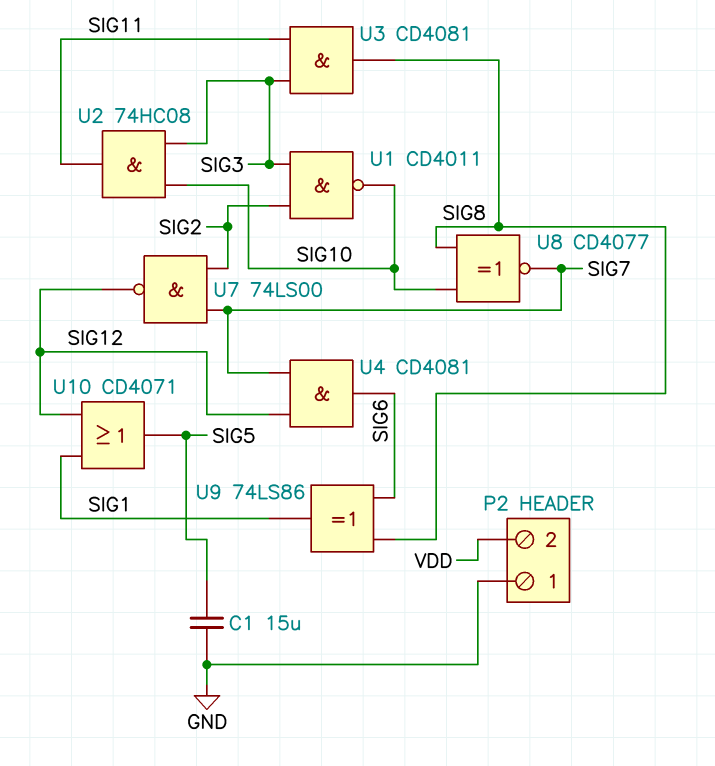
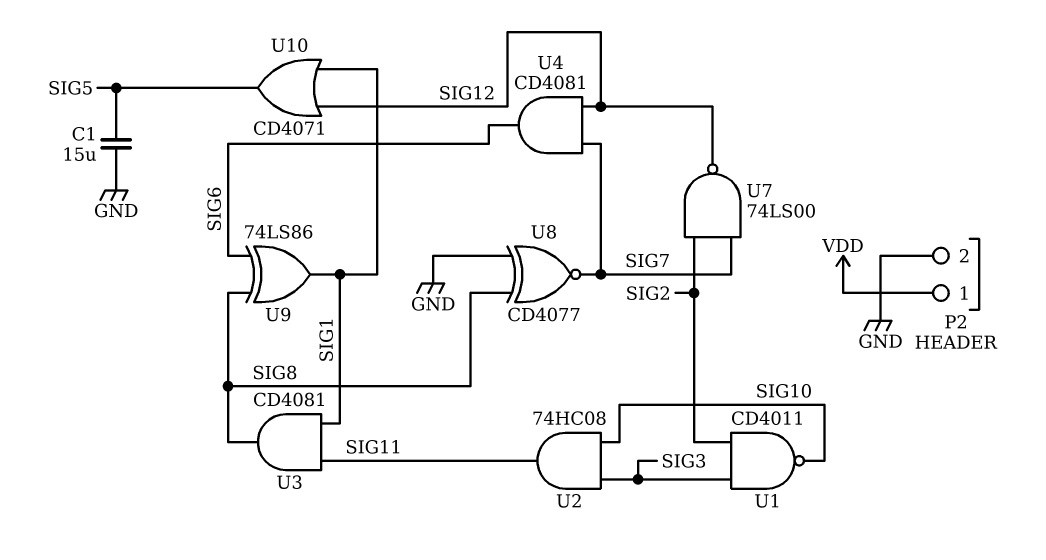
P2 pin 1: GND -> VDD
P2 pin 2: VDD -> GND
U3: AND CD4081 (in SIG3, in SIG11, out SIG8) -> AND CD4081 (in SIG1, in SIG11, out SIG8)
U8: XNOR CD4077 (in SIG8, in SIG10, out SIG7) -> XNOR CD4077 (in GND, in SIG8, out SIG7)

